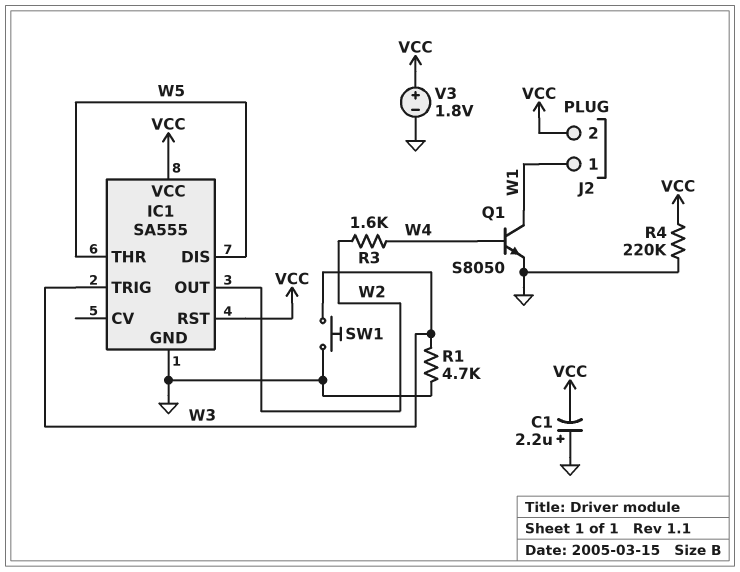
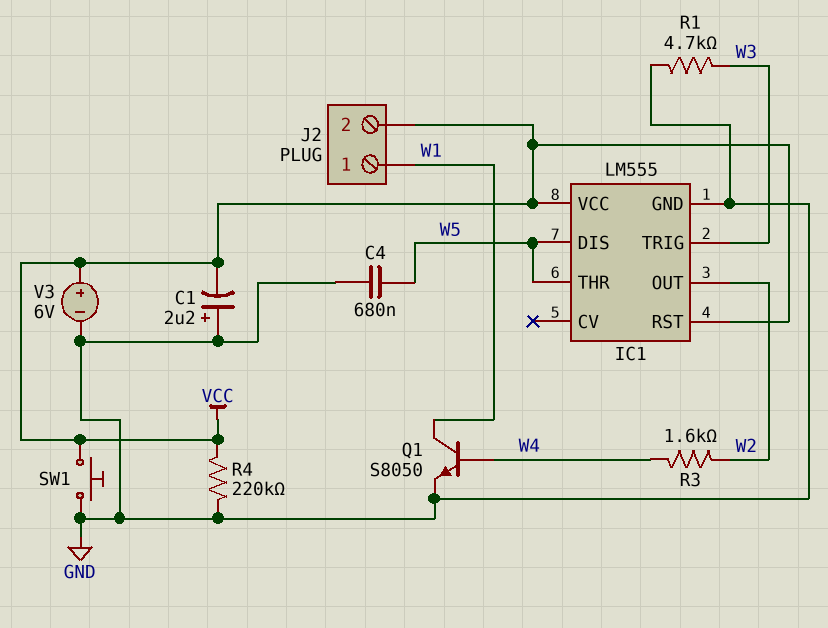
C4: none -> 680nF (GND, W5)
IC1: SA555 -> LM555
SW1: button (GND, W3) -> button (GND, VCC)
V3: 1.8V (plus VCC, minus GND) -> 6V (plus VCC, minus GND)

